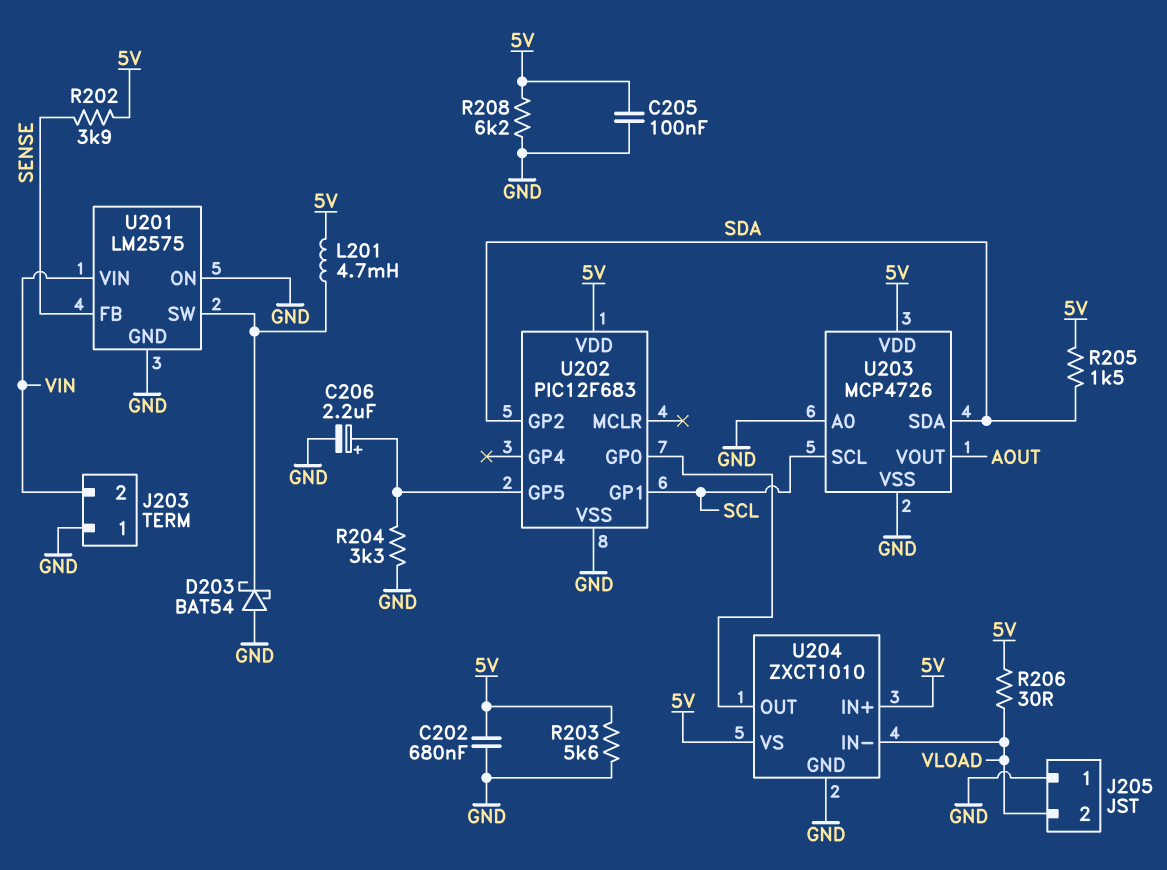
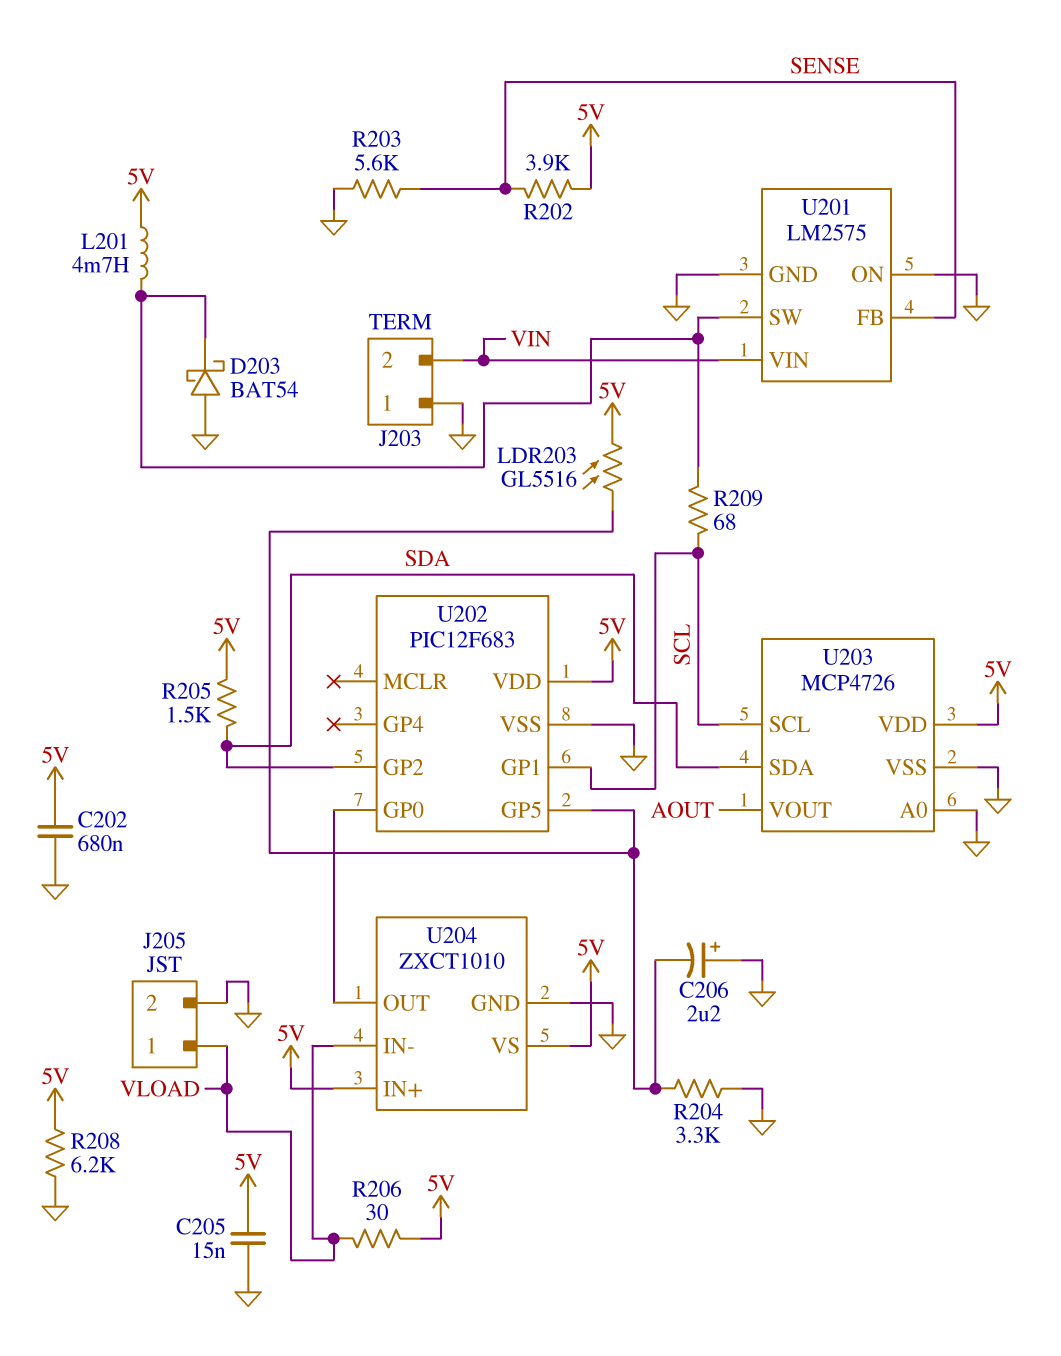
C205: 100nF (5V, GND) -> 15nF (5V, GND)
C206: 2.2uF (plus U202/GP5, minus GND) -> 2.2uF (plus GND, minus U202/GP5)
J205 pin 1: GND -> VLOAD
J205 pin 2: VLOAD -> GND
LDR203: none -> GL5516 (5V, U202/GP5)
R203: 5.6k (5V, GND) -> 5.6k (GND, SENSE)
R209: none -> 68 (SCL, U201/SW)

